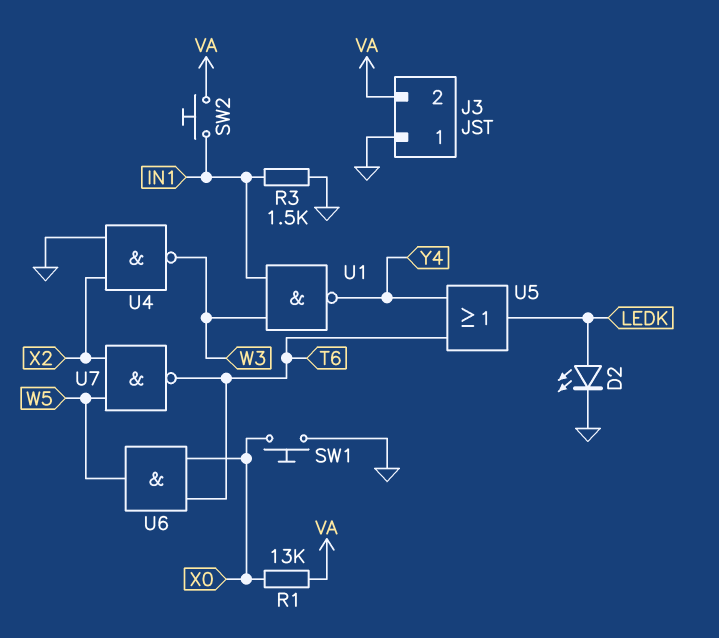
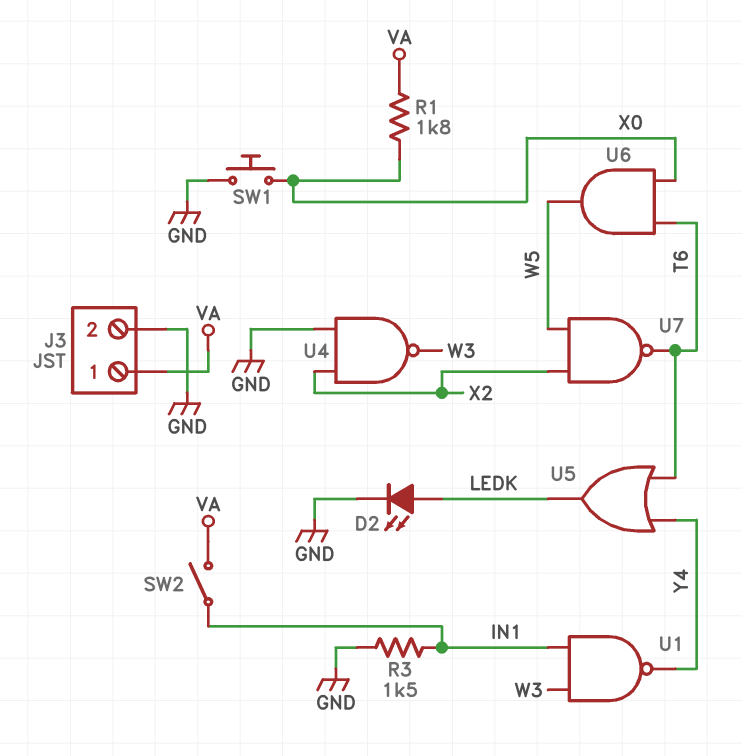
J3 pin 1: GND -> VA
J3 pin 2: VA -> GND
R1: 13k (VA, X0) -> 1.8k (VA, X0)
SW2: button (IN1, VA) -> switch (IN1, VA)

